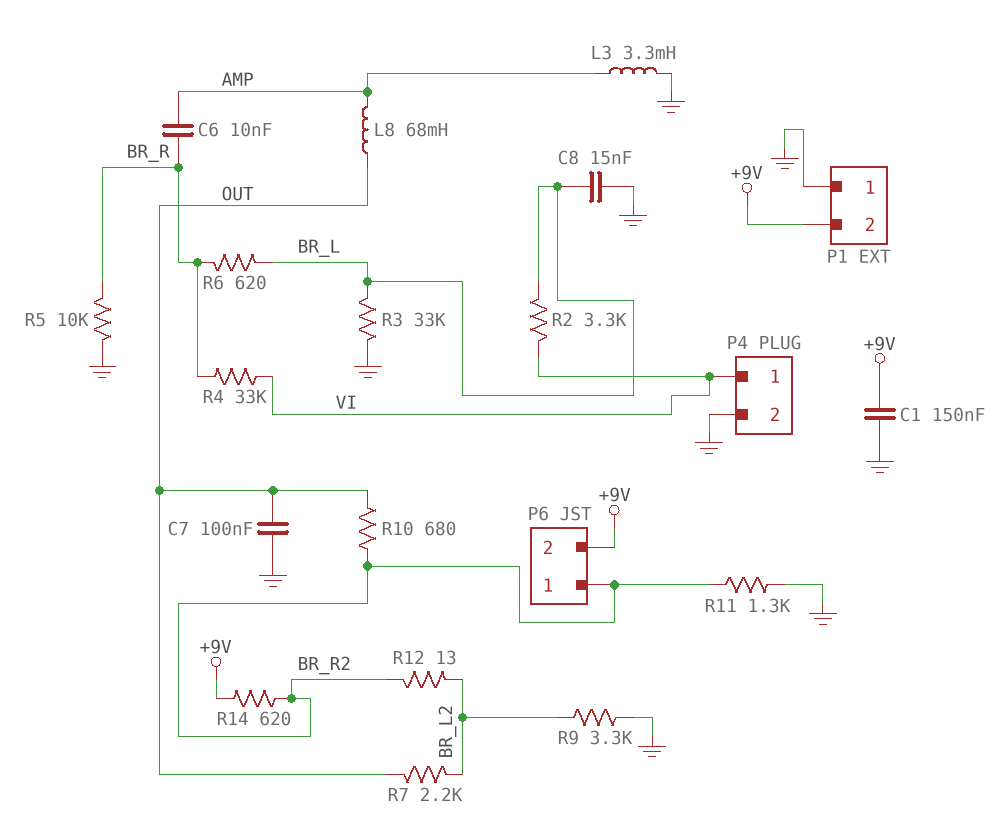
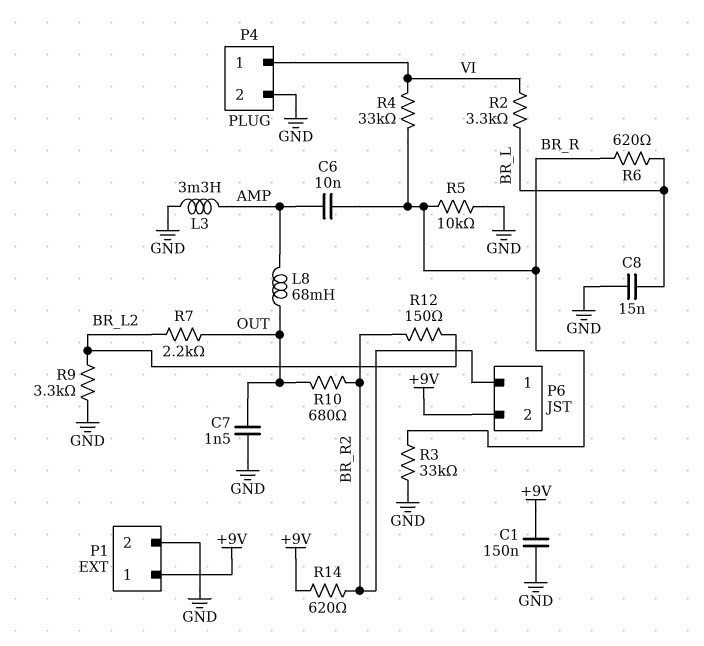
C7: 100nF (GND, OUT) -> 1.5nF (GND, OUT)
P1 pin 1: GND -> +9V
P1 pin 2: +9V -> GND
R3: 33k (BR_L, GND) -> 33k (BR_R, GND)
R11: 1.3k (BR_R2, GND) -> none
R12: 13 (BR_L2, BR_R2) -> 150 (BR_L2, BR_R2)

